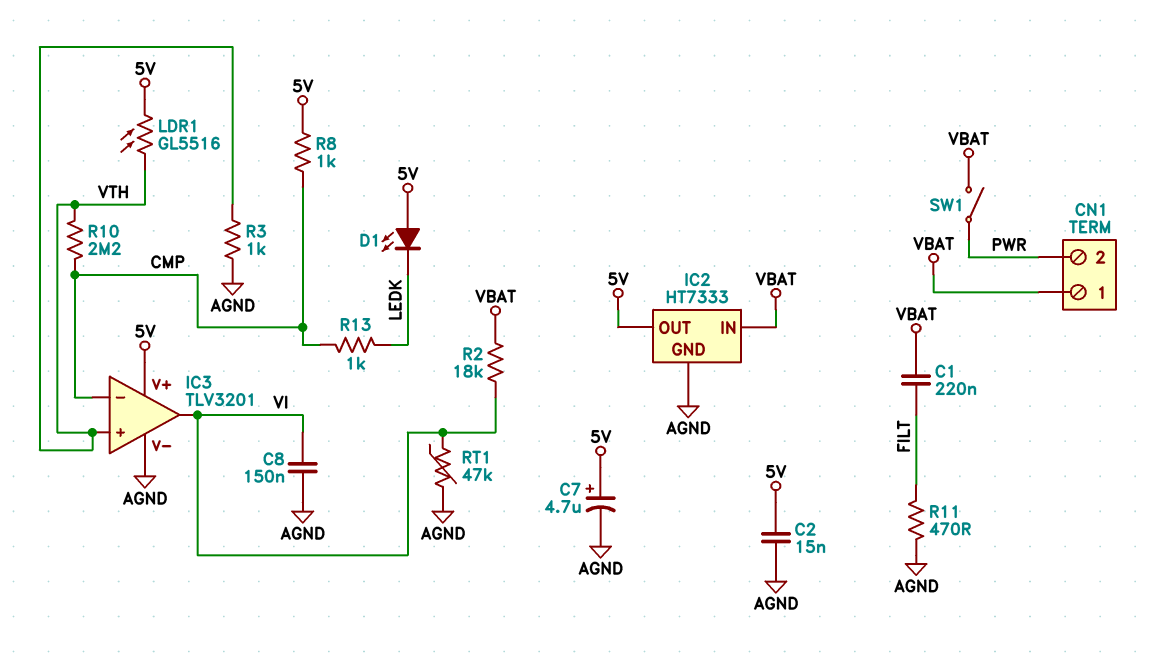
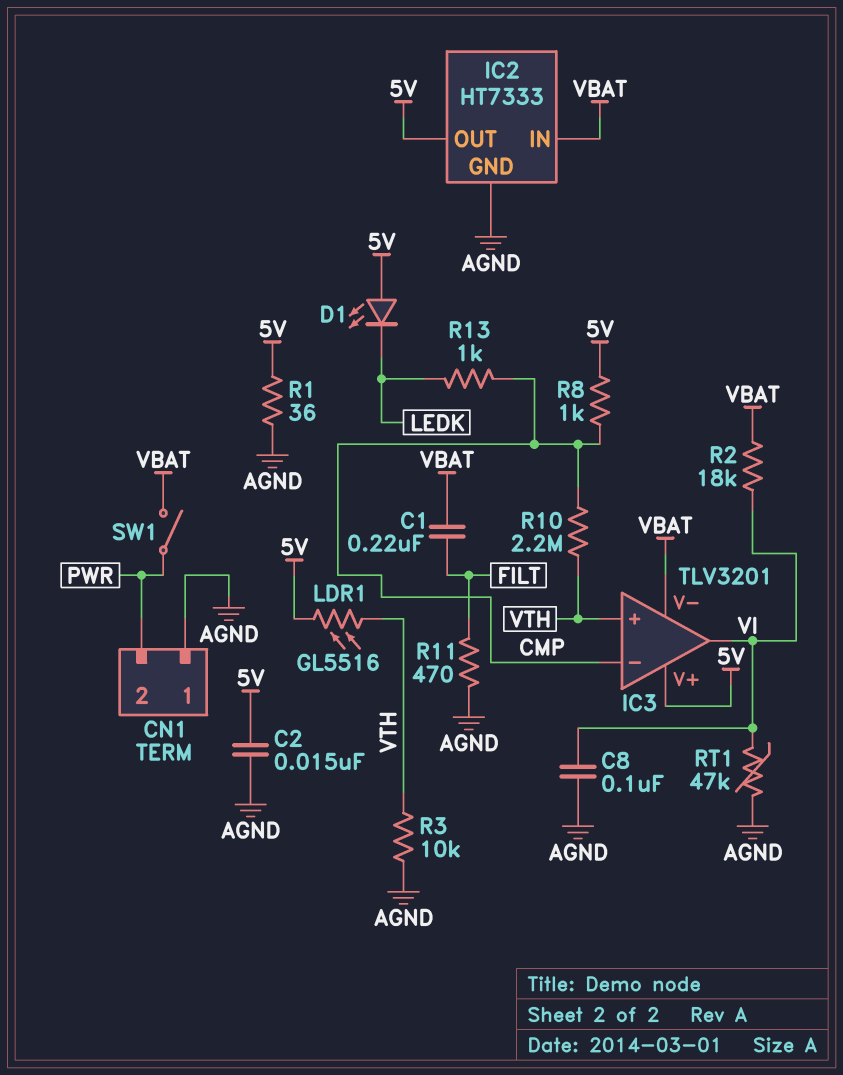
C7: 4.7uF (plus 5V, minus AGND) -> none
C8: 150nF (AGND, VI) -> 100nF (AGND, VI)
CN1 pin 1: VBAT -> AGND
IC3 pin V-: AGND -> VBAT
R1: none -> 36 (5V, AGND)
R3: 1k (AGND, VTH) -> 10k (AGND, VTH)

